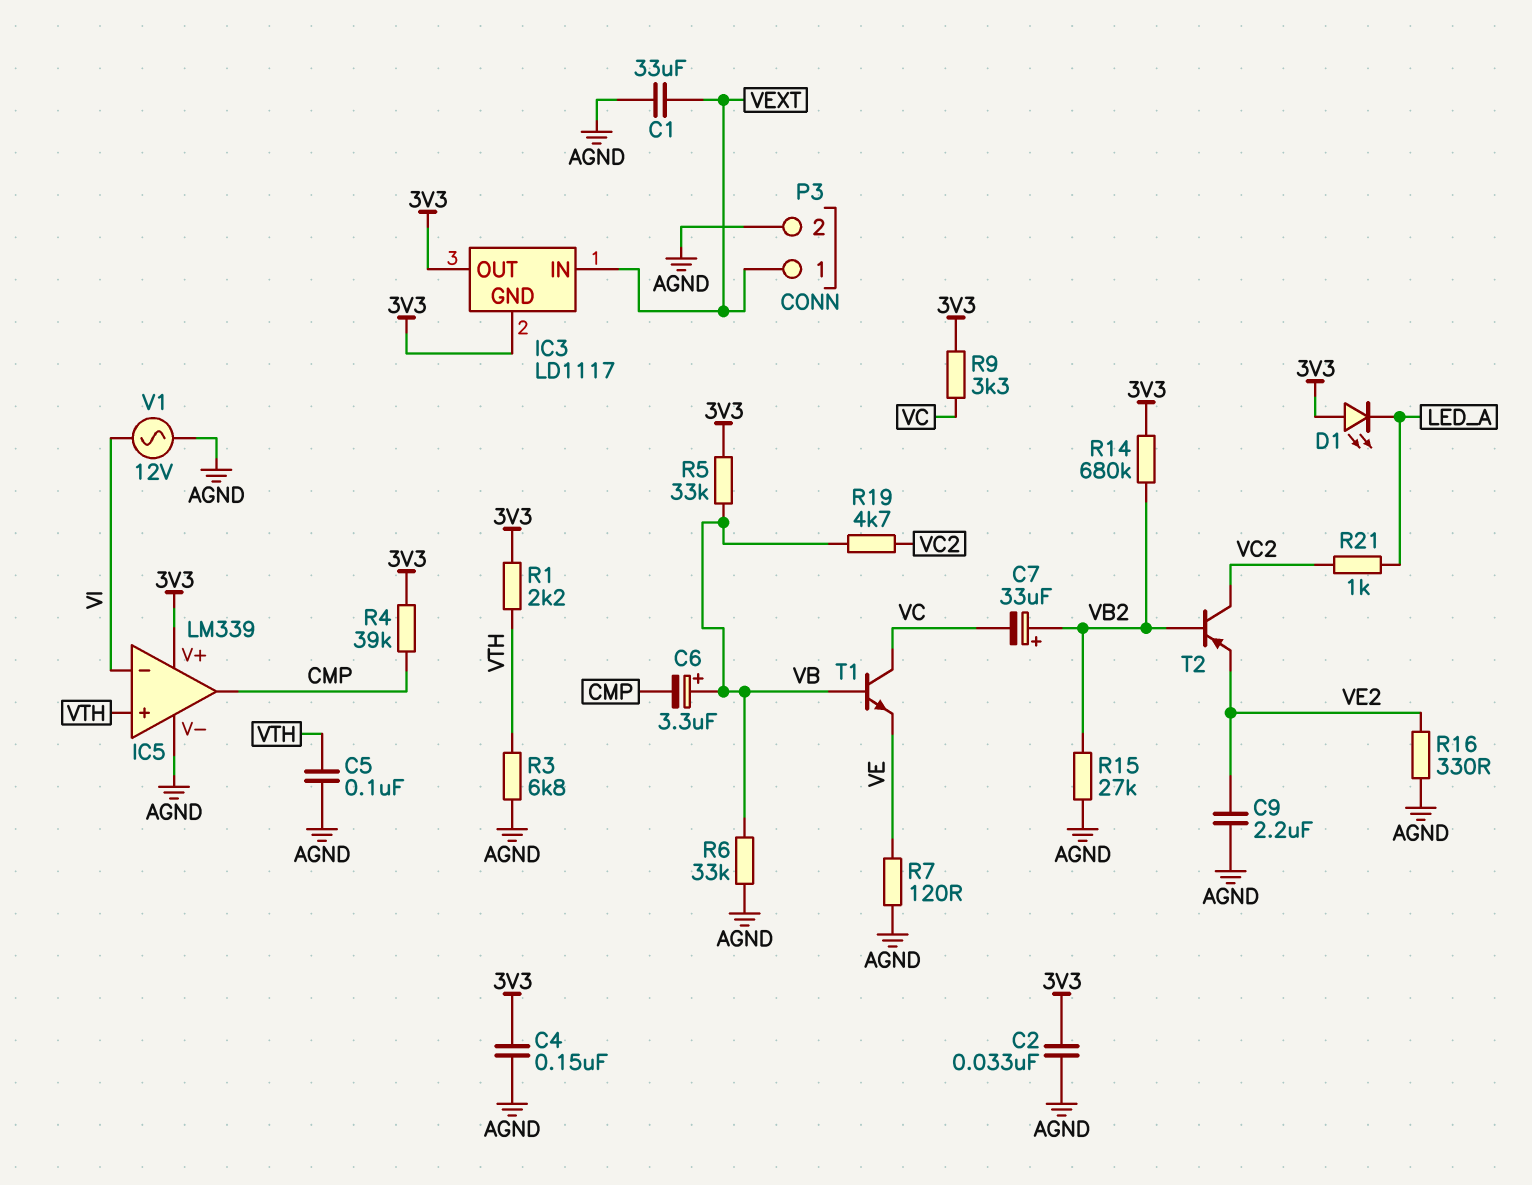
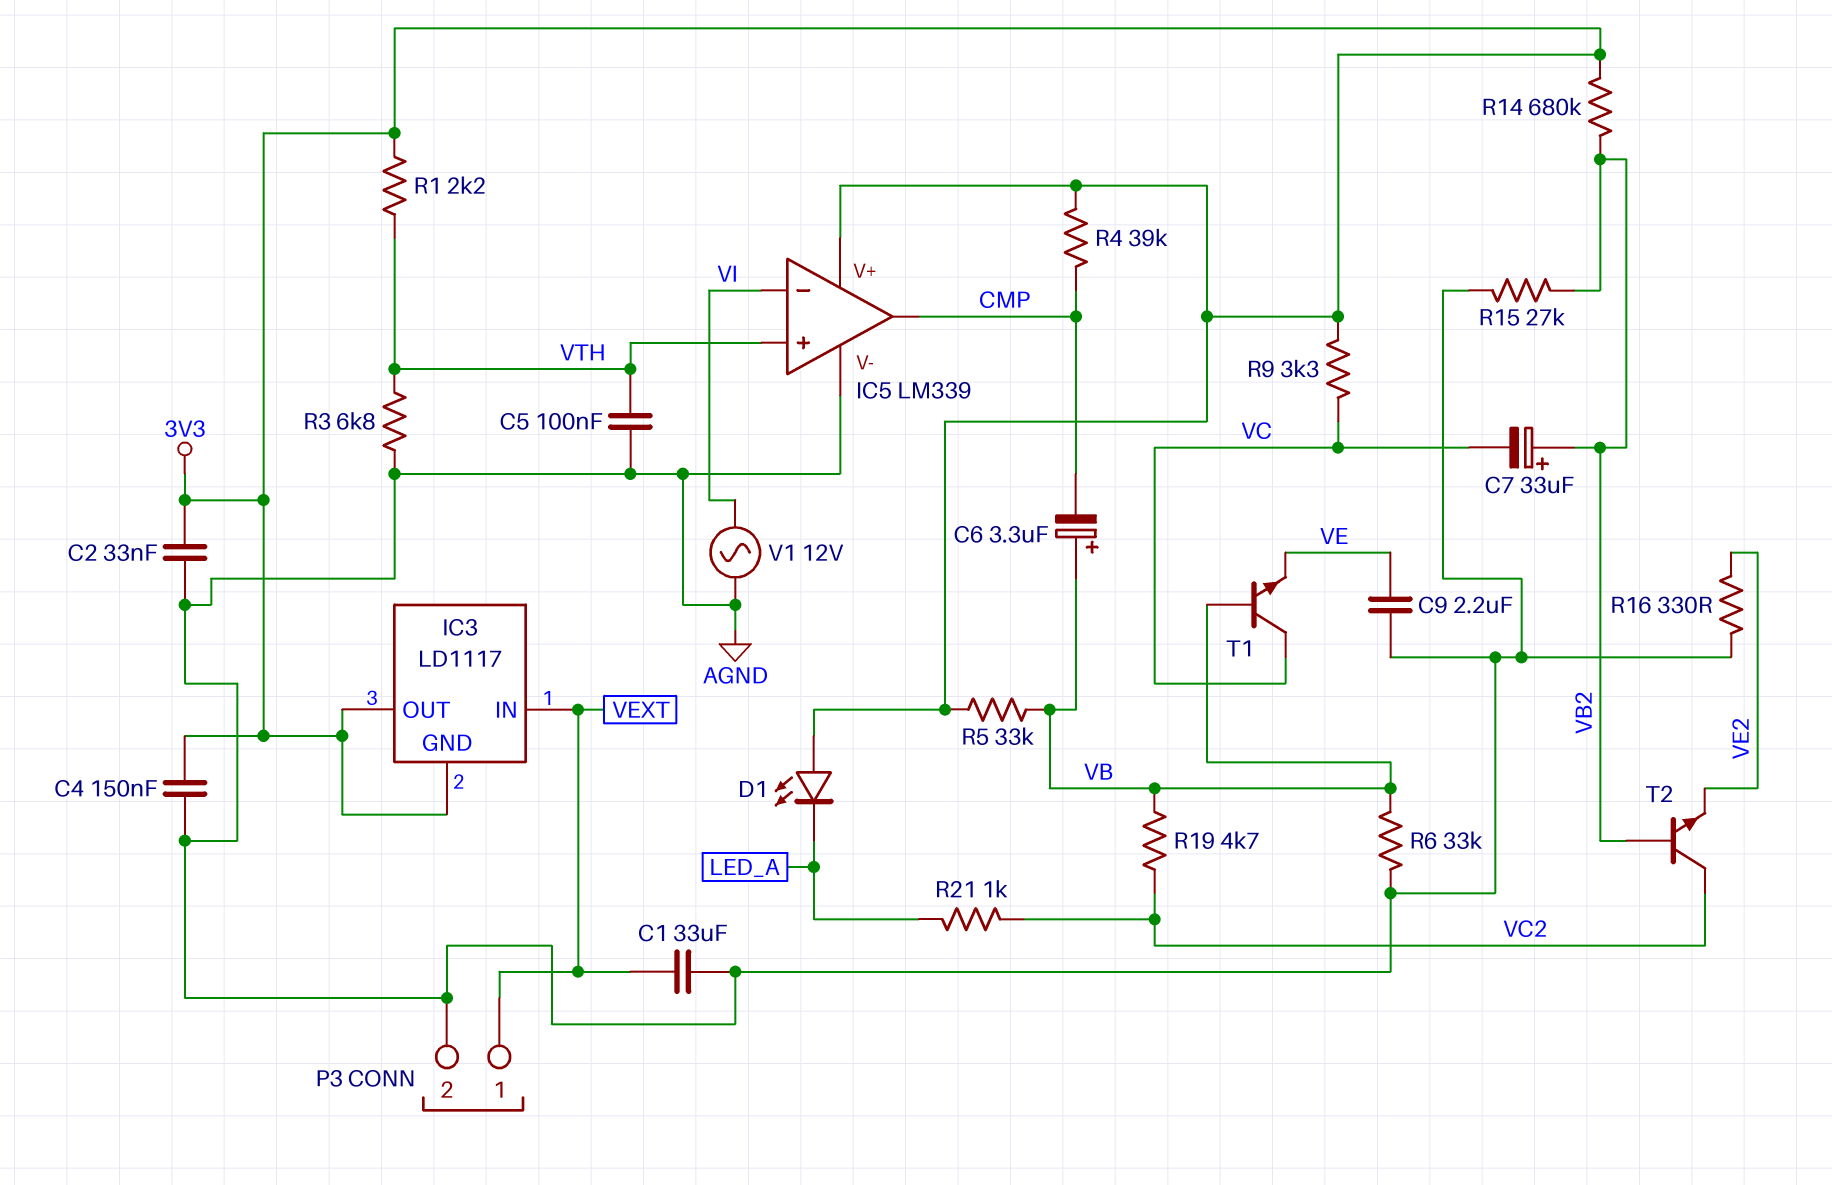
C9: 2.2uF (AGND, VE2) -> 2.2uF (AGND, VE)
R7: 120 (AGND, VE) -> none
T2: PNP (B VB2, C VC2, E VE2) -> NPN (B VB2, C VC2, E VE2)

